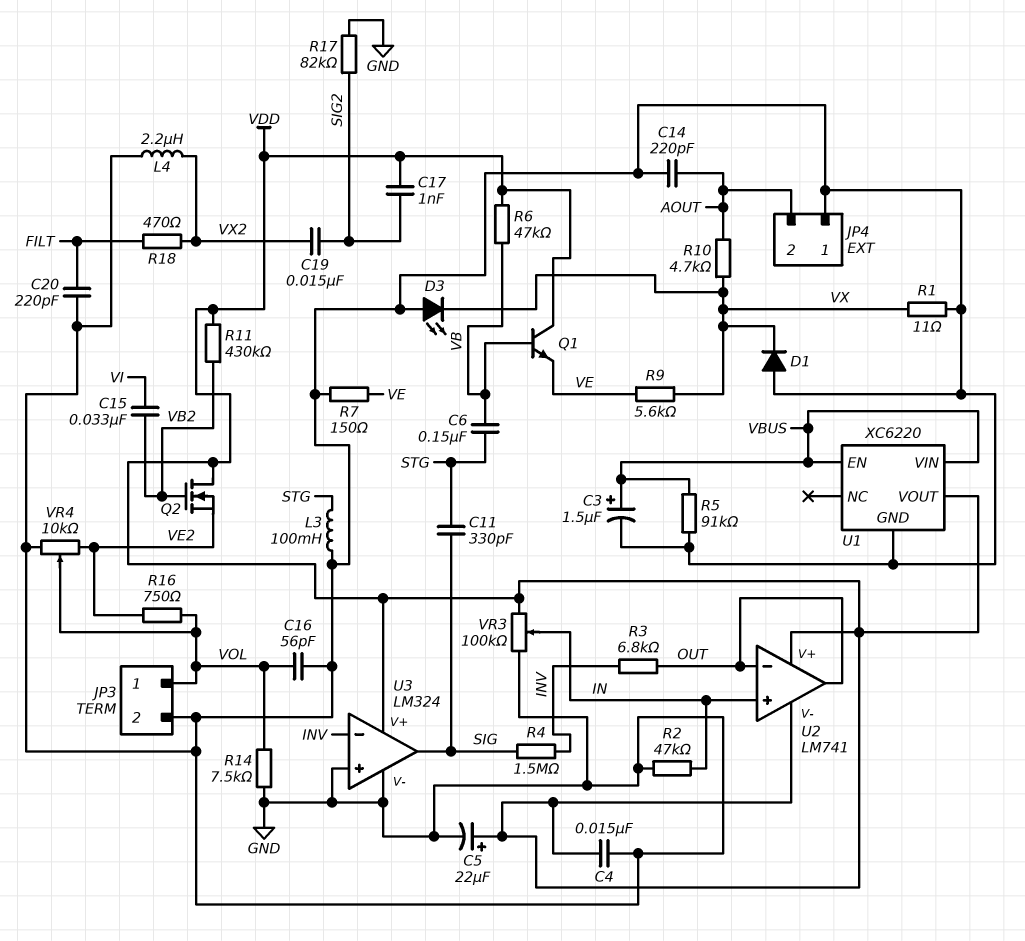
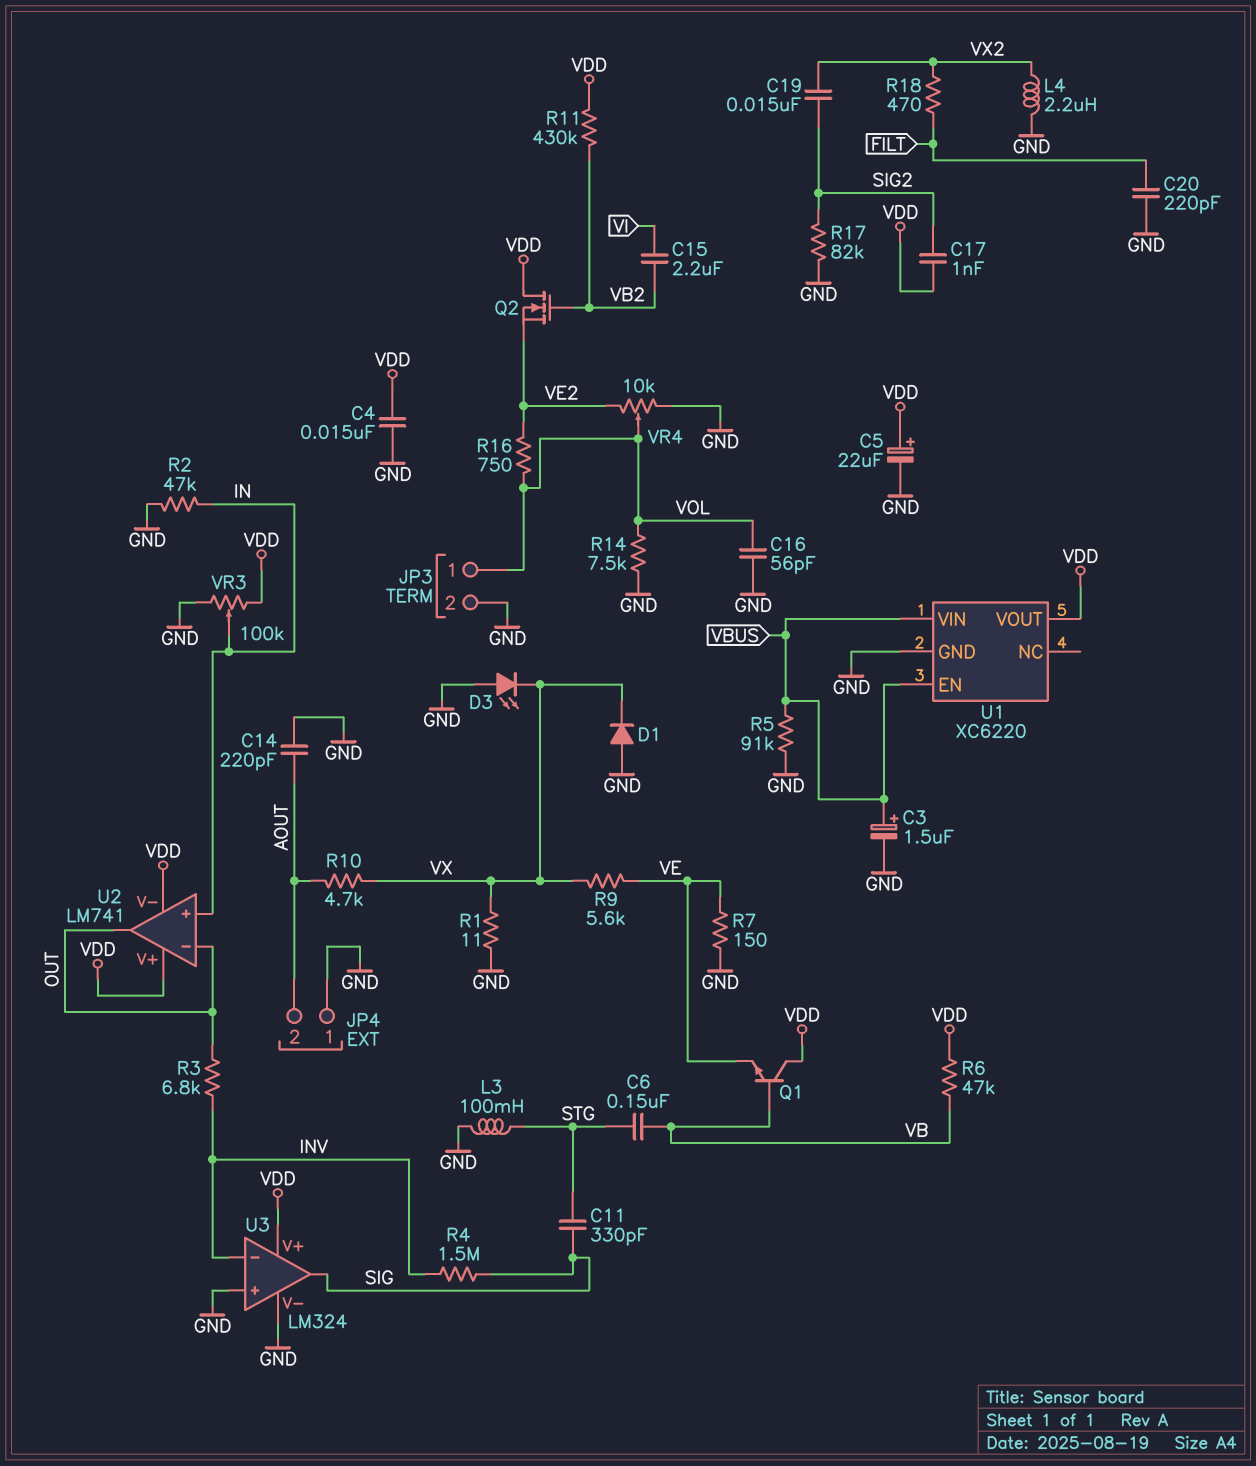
C15: 33nF (VB2, VI) -> 2.2uF (VB2, VI)

